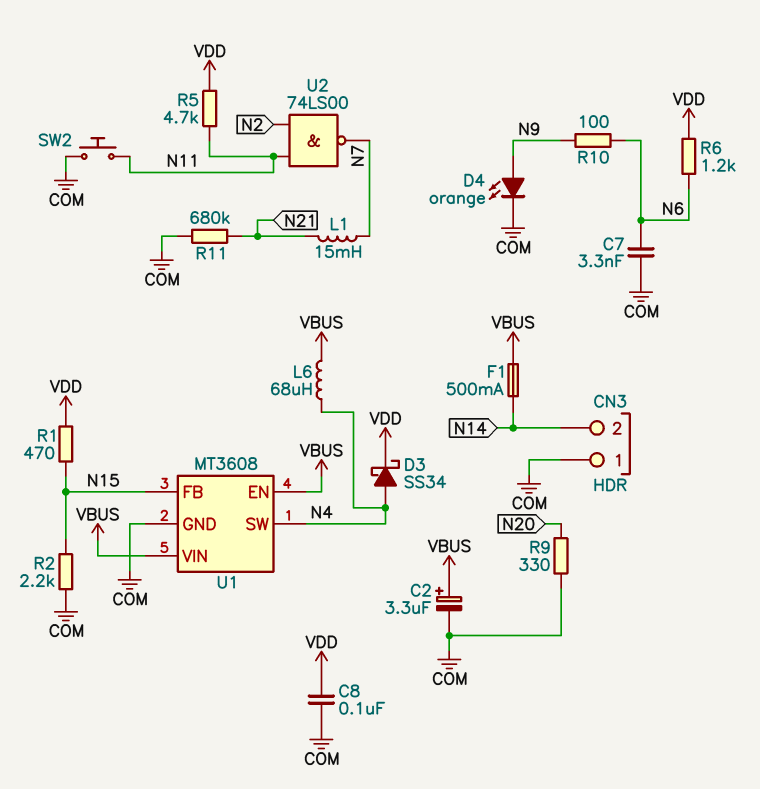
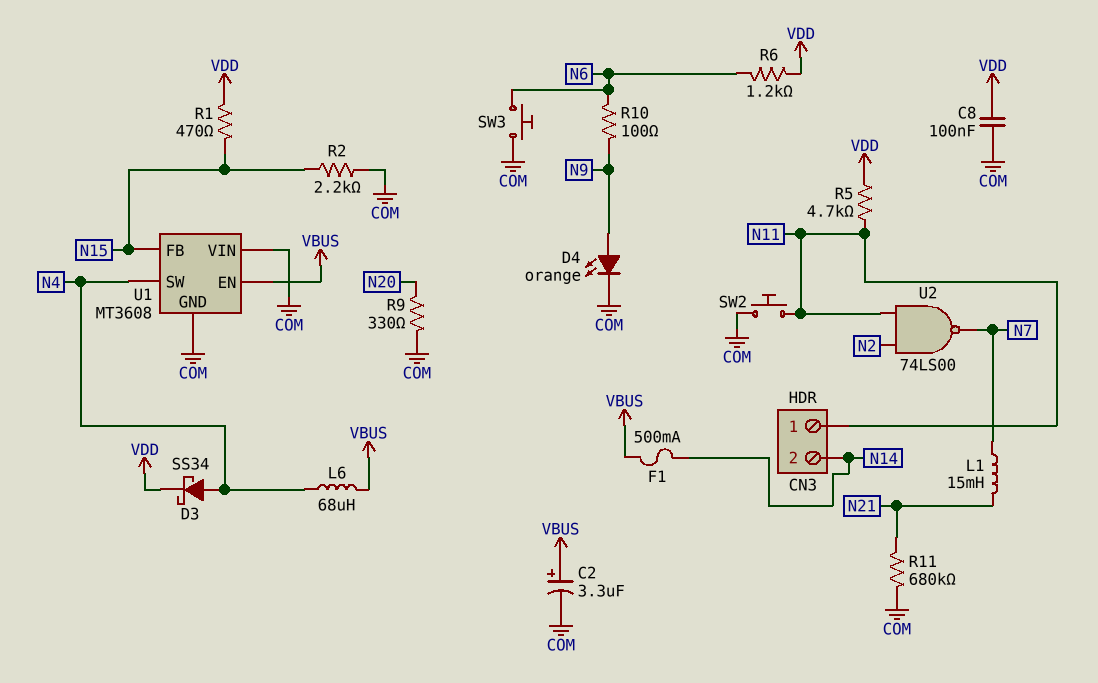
C7: 3.3nF (COM, N6) -> none
CN3 pin 1: COM -> N11
SW3: none -> button (COM, N6)
U1 pin VIN: VBUS -> COM

